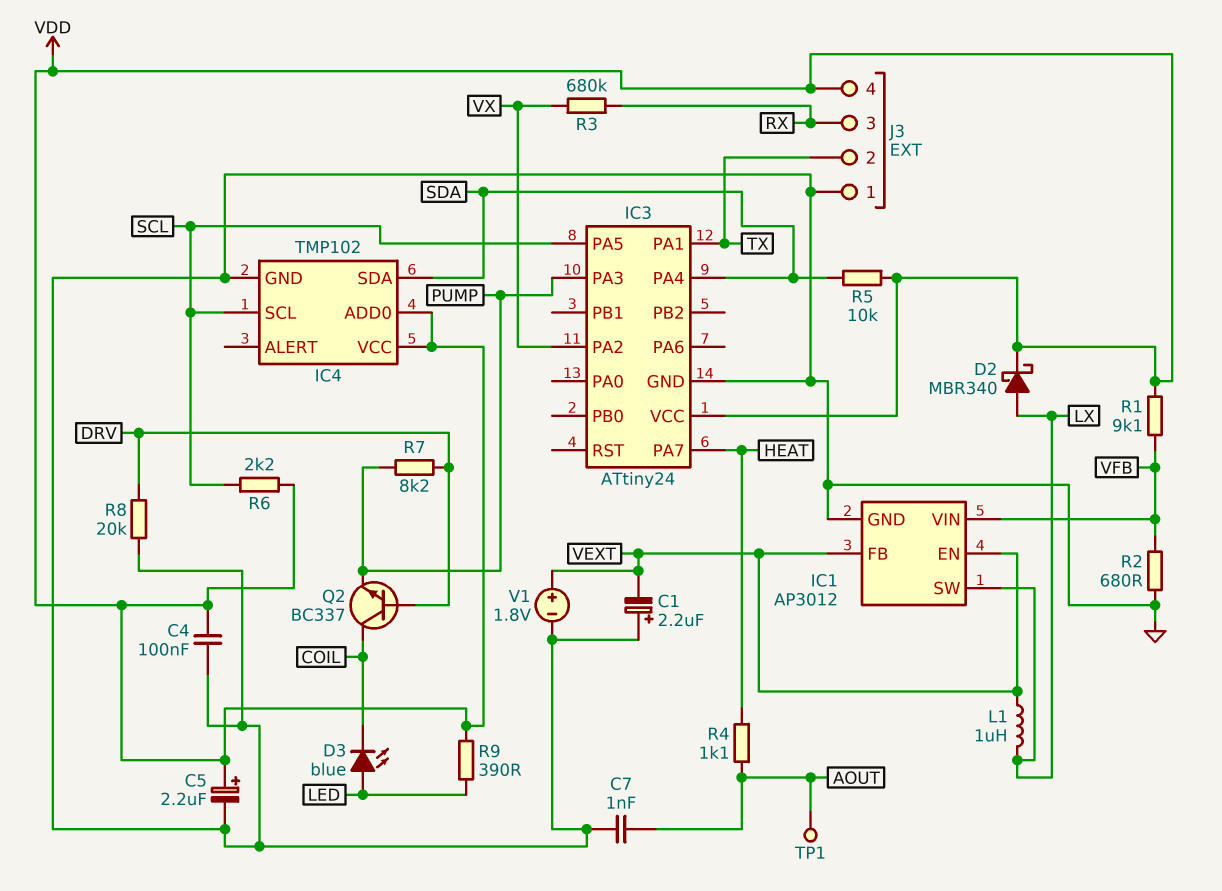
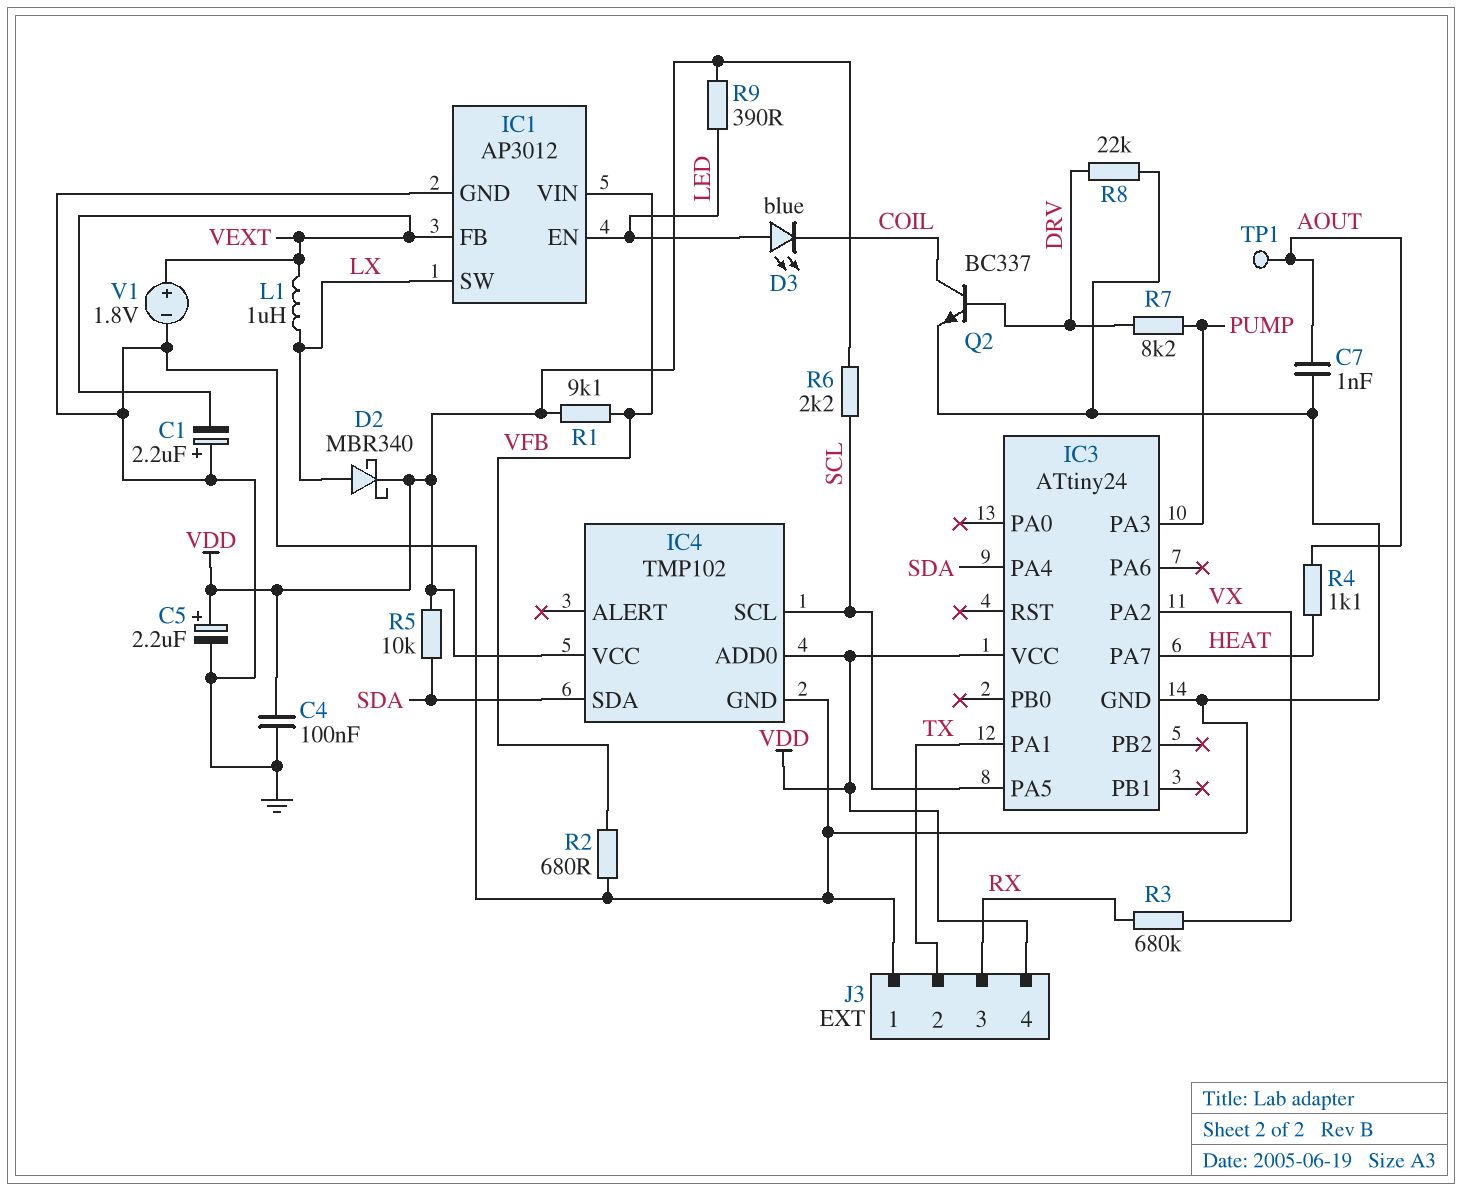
IC1 pin EN: VEXT -> LED
Q2: NPN BC337 (B DRV, C COIL, E PUMP) -> NPN BC337 (B DRV, C COIL, E GND)
R8: 20k (DRV, GND) -> 22k (DRV, GND)

